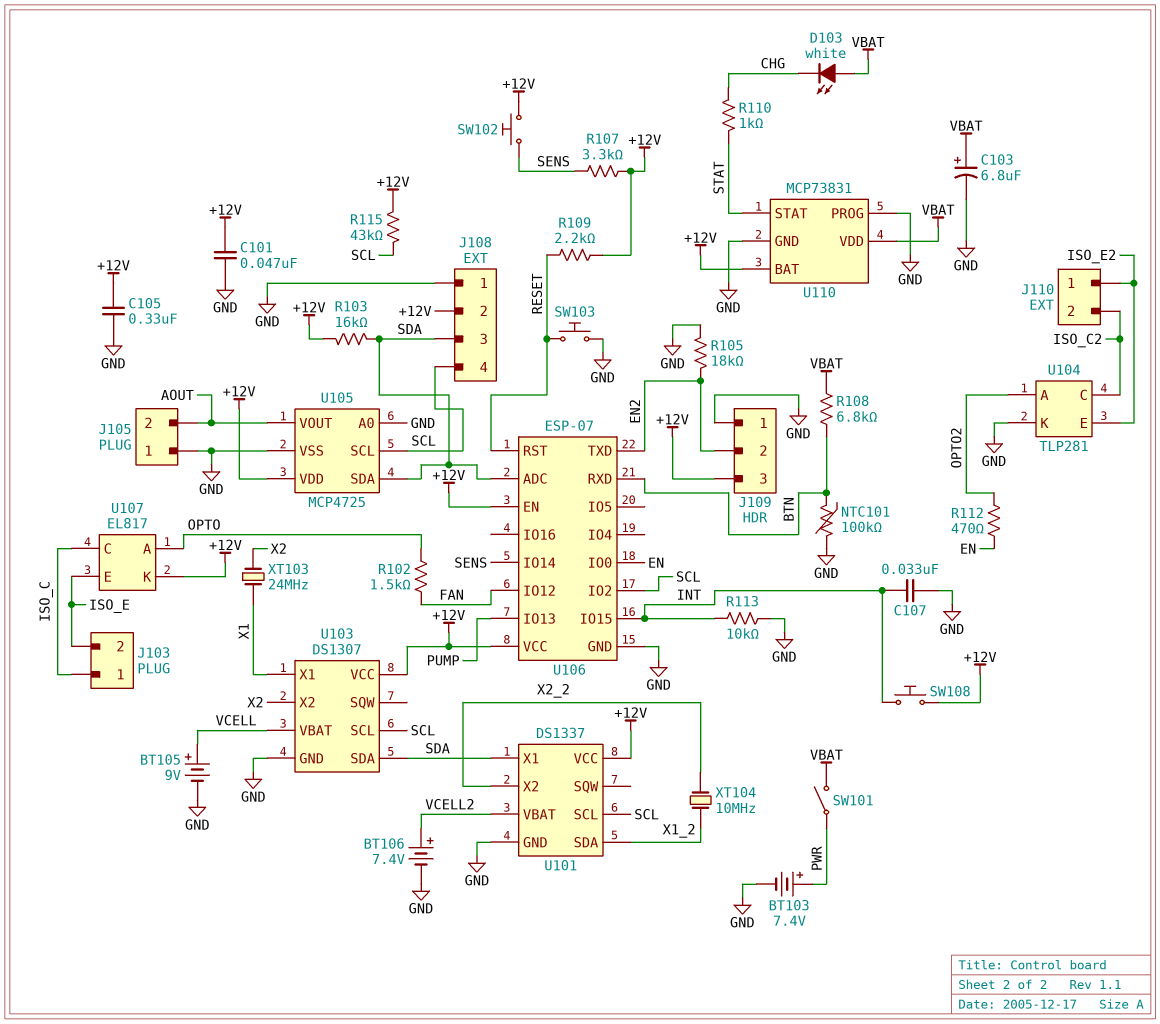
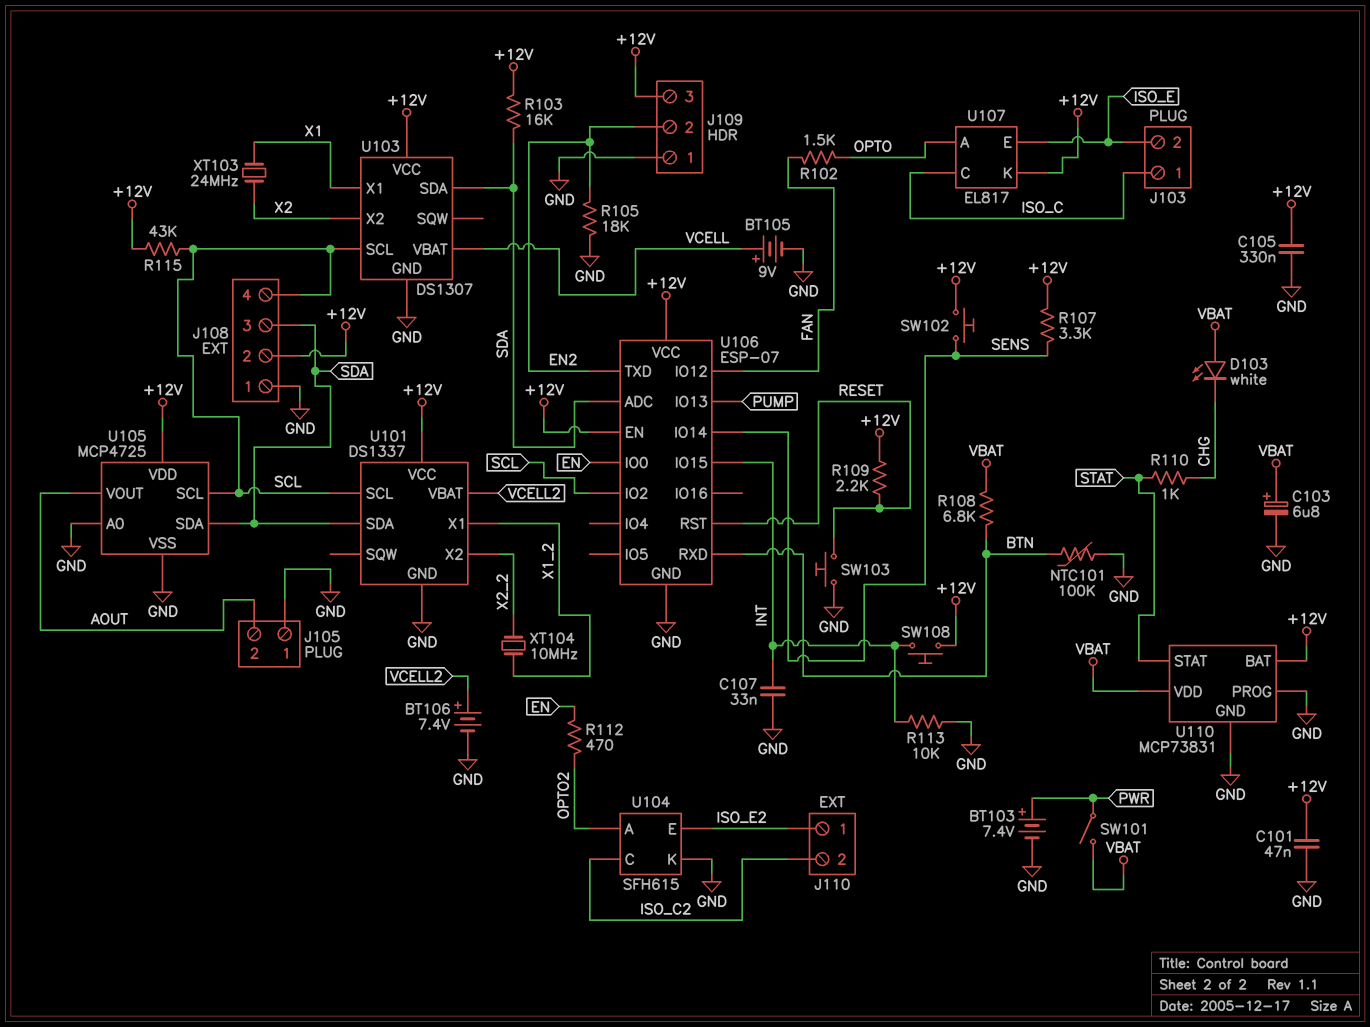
U101 pin SDA: X1_2 -> SDA
U101 pin X1: SDA -> X1_2
U104: TLP281 -> SFH615

